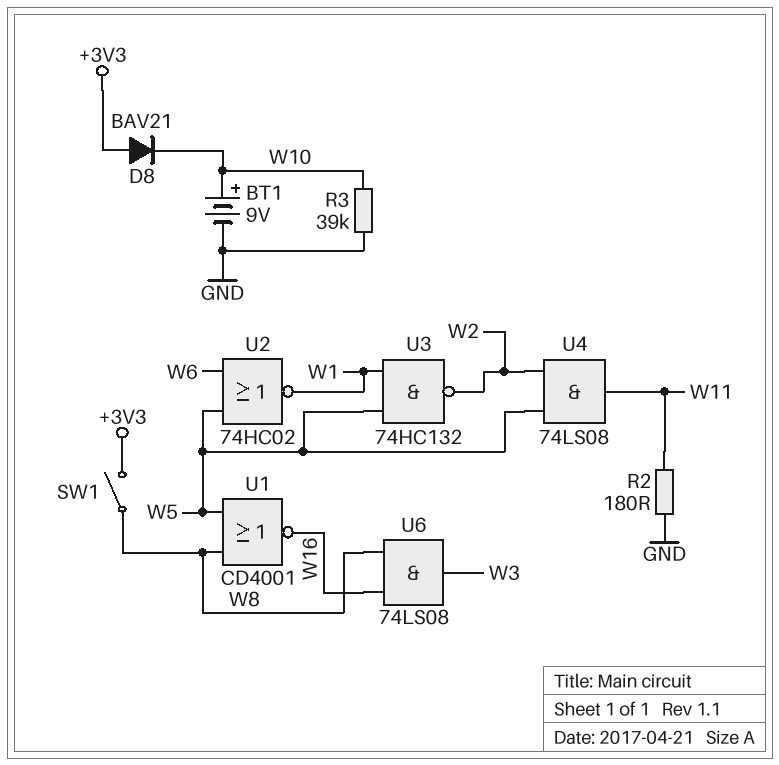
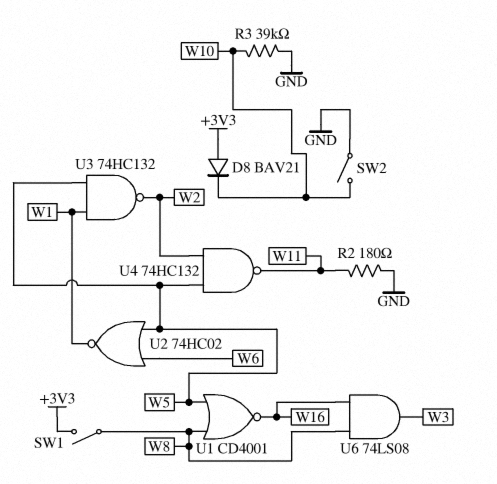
BT1: 9V (plus W10, minus GND) -> none
SW2: none -> switch (GND, W10)
U4: AND 74LS08 (in W2, in W5, out W11) -> NAND 74HC132 (in W2, in W5, out W11)

